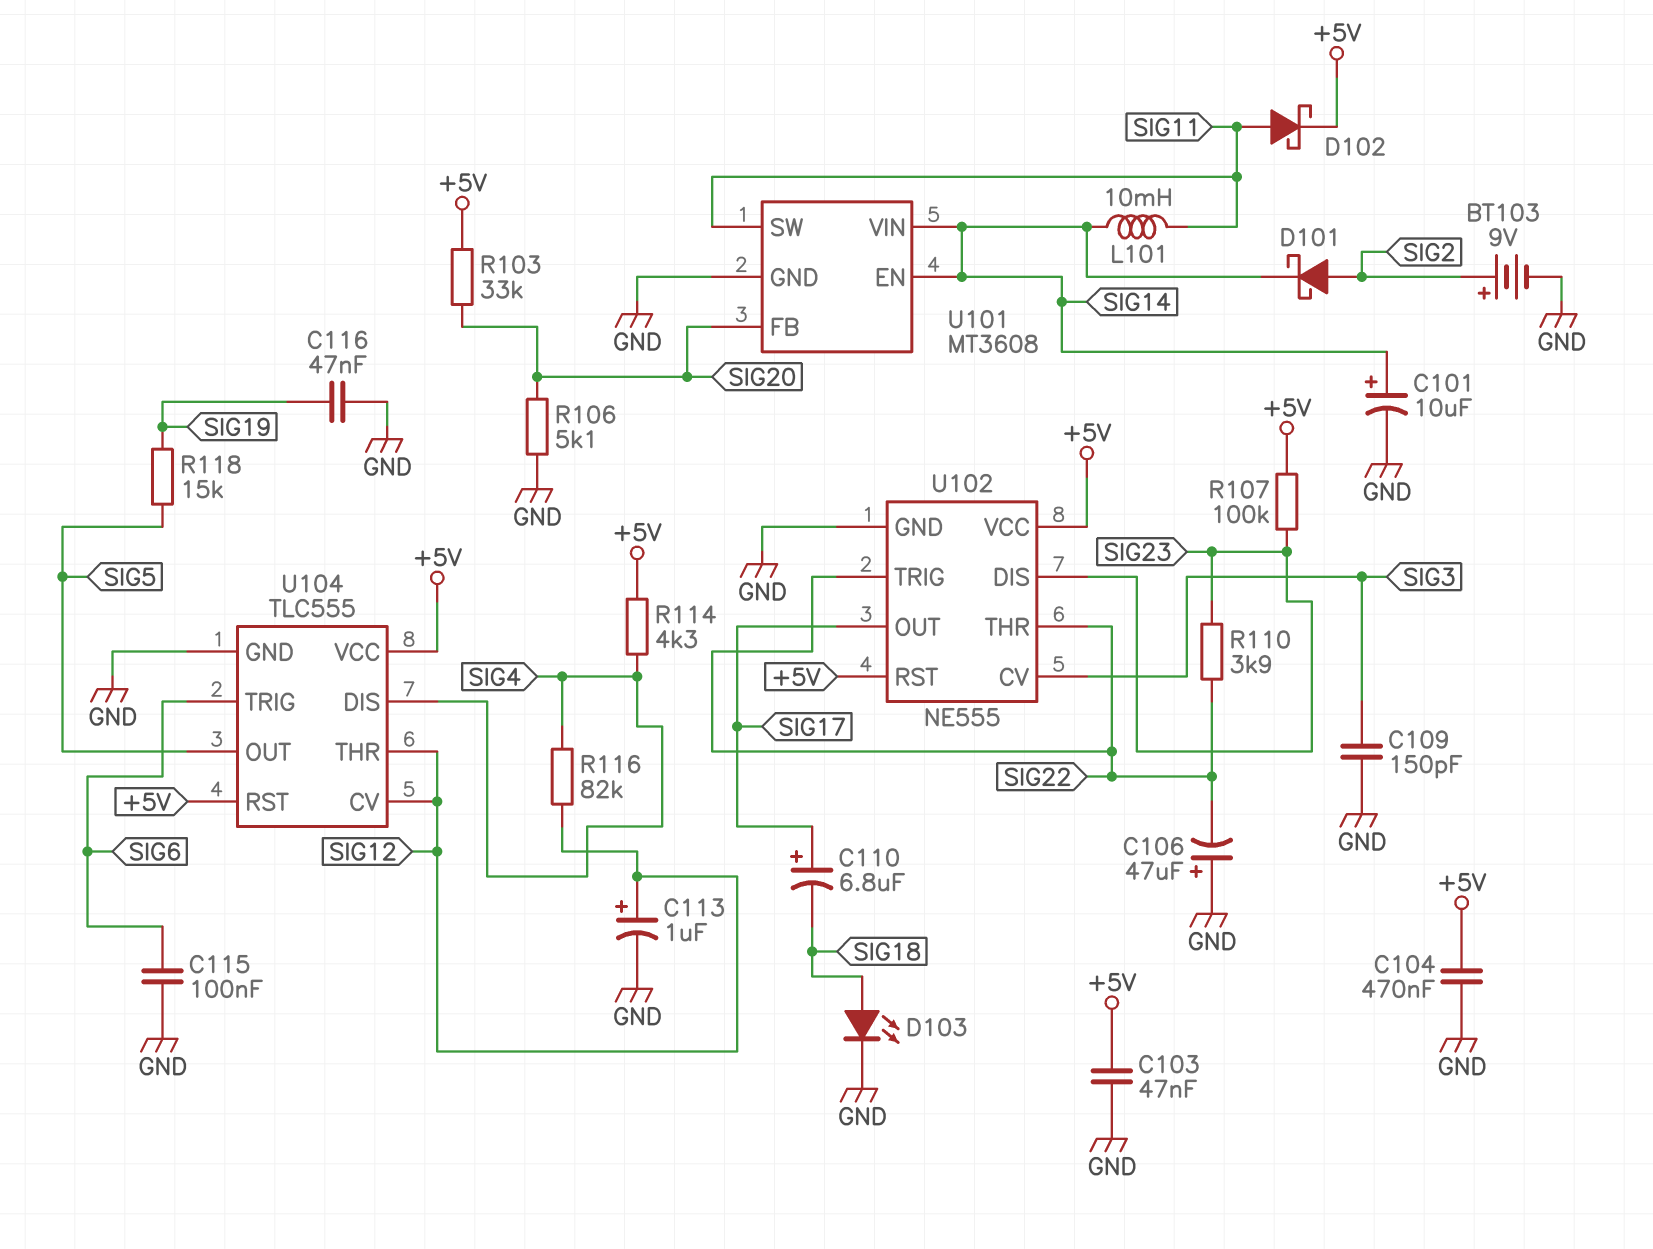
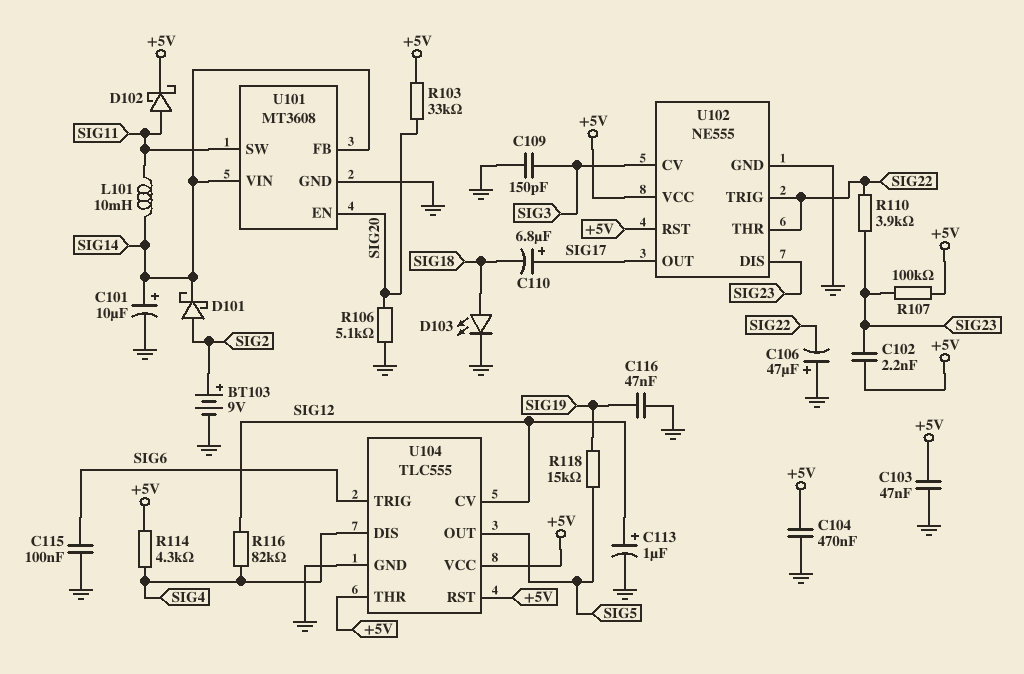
C102: none -> 2.2nF (+5V, SIG23)
U101 pin EN: SIG14 -> SIG20
U101 pin FB: SIG20 -> SIG14
U104 pin THR: SIG12 -> +5V

